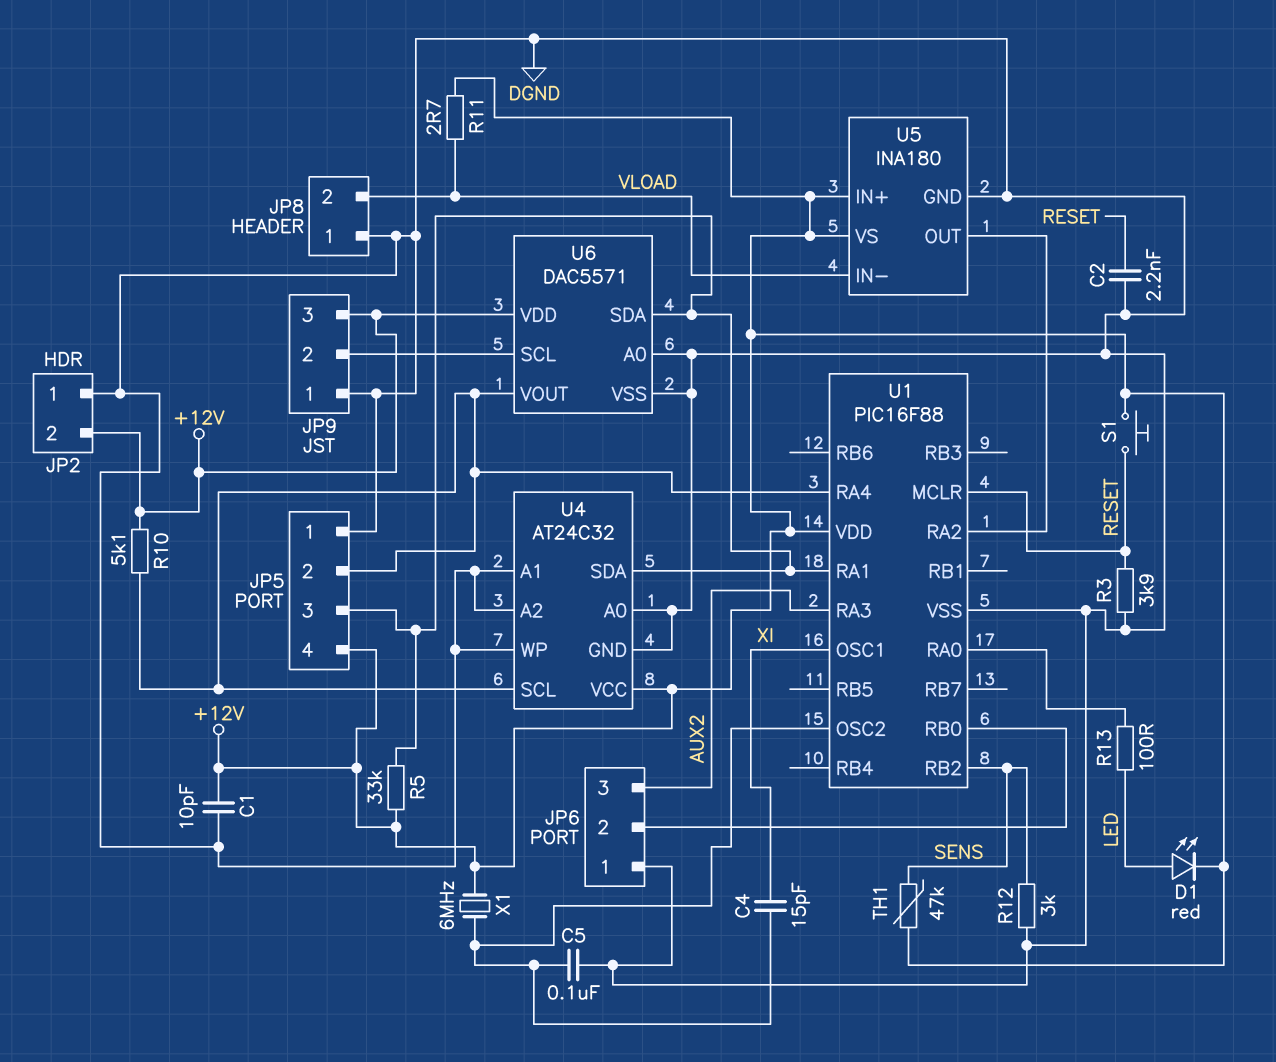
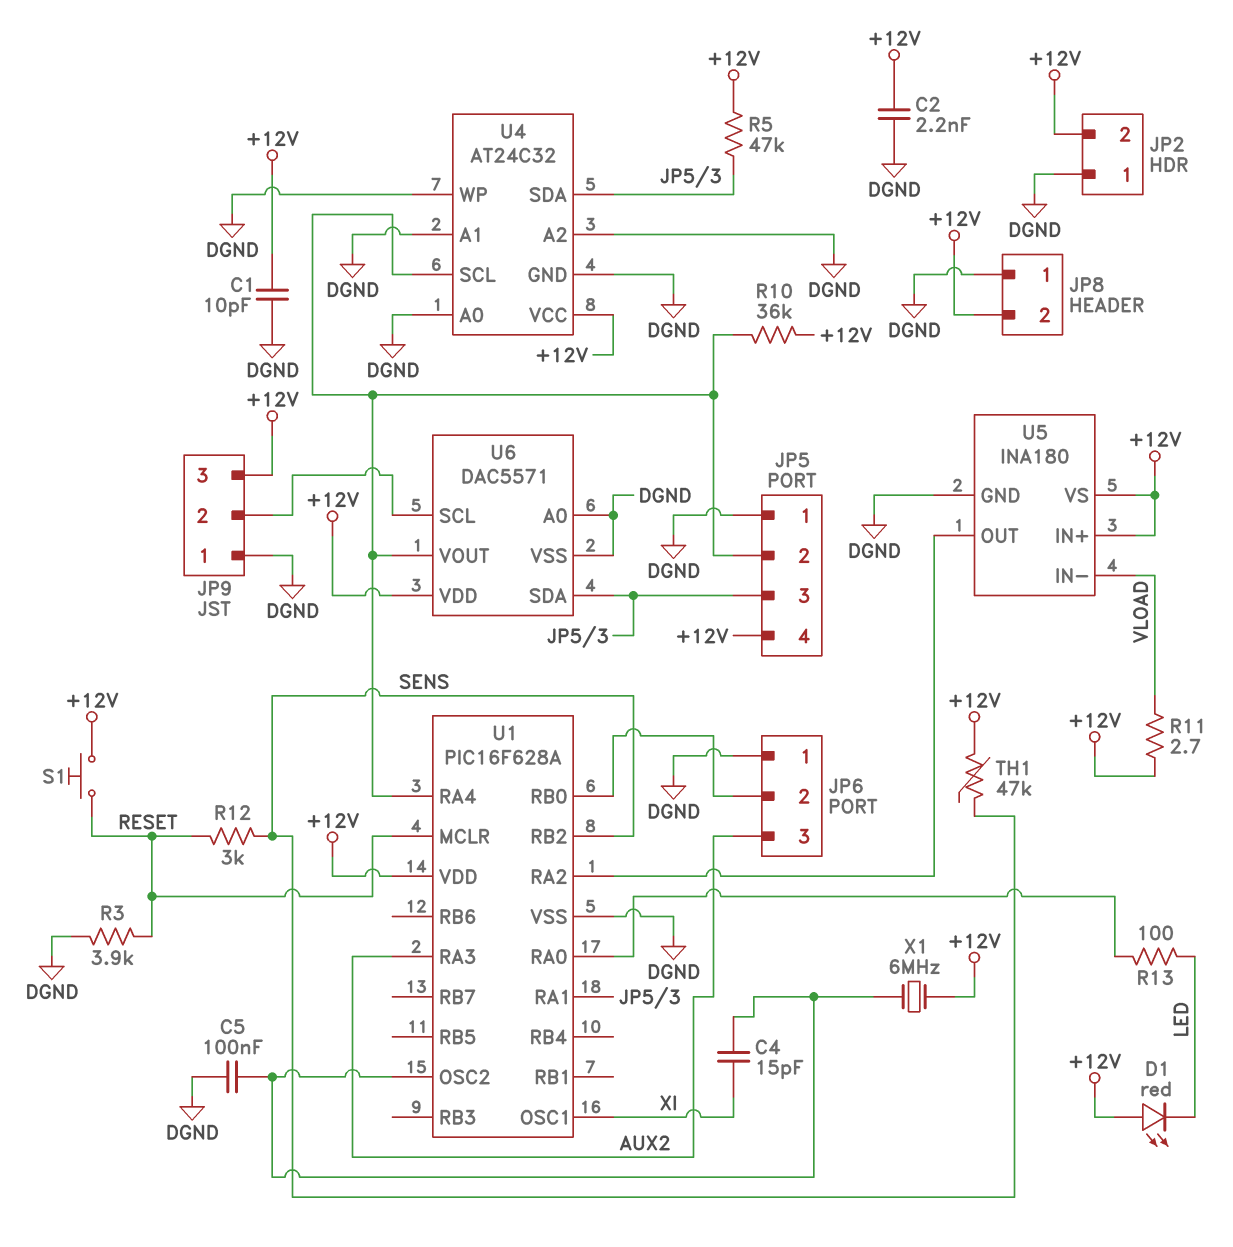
C2: 2.2nF (DGND, RESET) -> 2.2nF (+12V, DGND)
D1: LED red (A LED, K +12V) -> LED red (A +12V, K LED)
JP8 pin 2: VLOAD -> +12V
R5: 33k (+12V, JP5/3) -> 47k (+12V, JP5/3)
R10: 5.1k (+12V, JP5/2) -> 36k (+12V, JP5/2)
R12: 3k (DGND, SENS) -> 3k (RESET, SENS)
U1: PIC16F88 -> PIC16F628A

